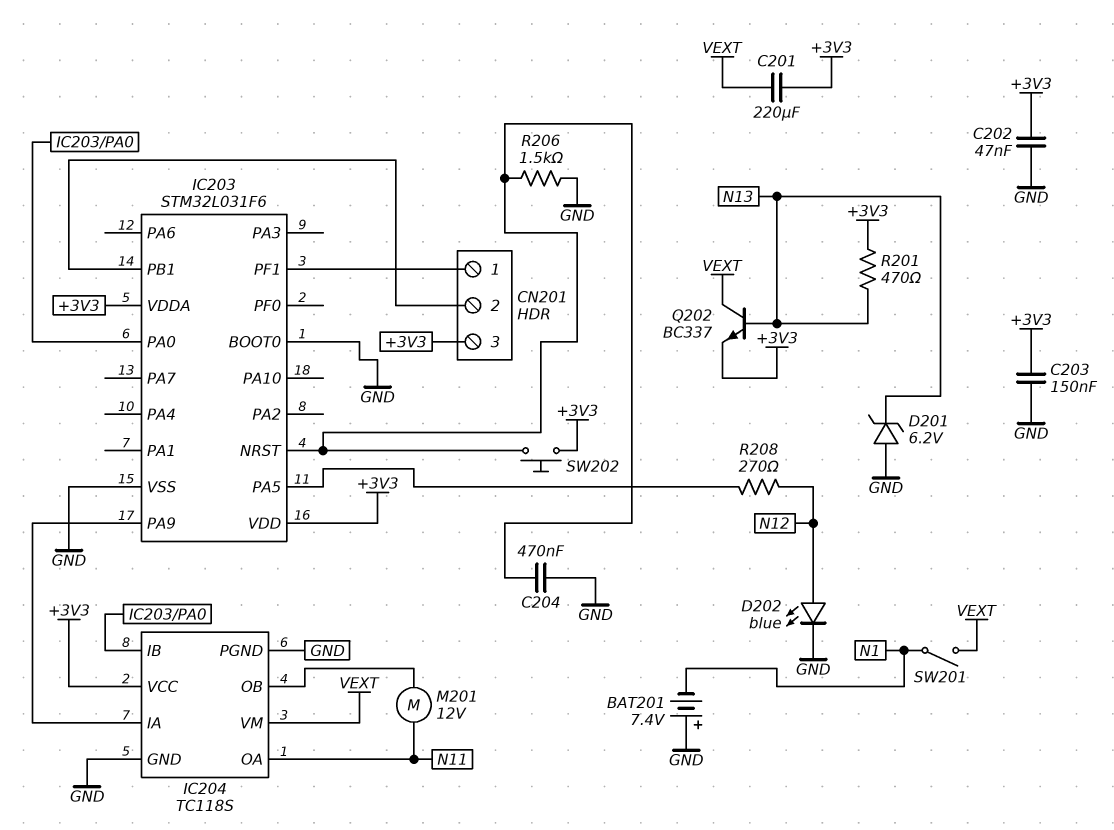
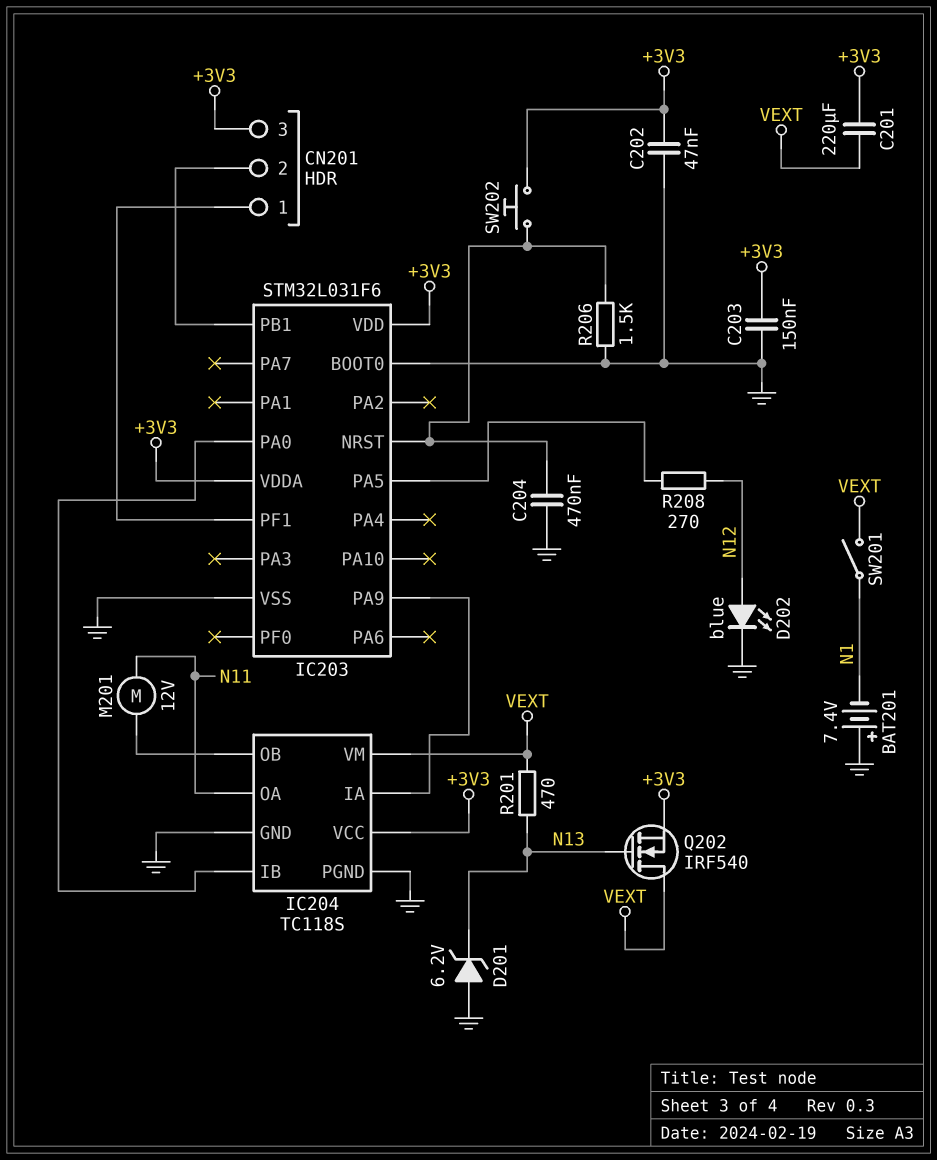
Q202: NPN BC337 (B N13, C VEXT, E +3V3) -> NMOS IRF540 (G N13, D VEXT, S +3V3)
R201: 470 (+3V3, N13) -> 470 (N13, VEXT)

